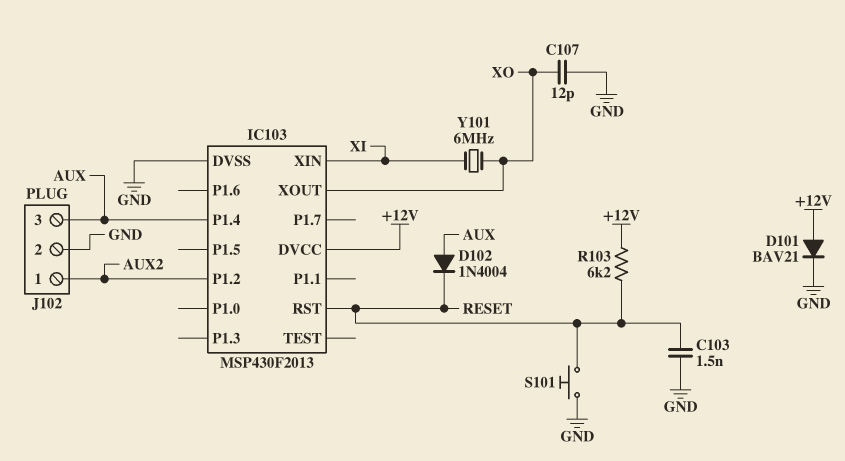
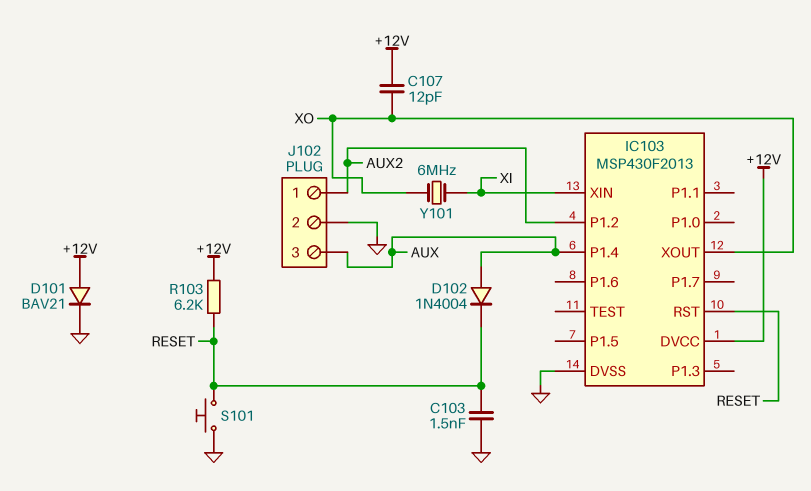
C107: 12pF (GND, XO) -> 12pF (+12V, XO)

